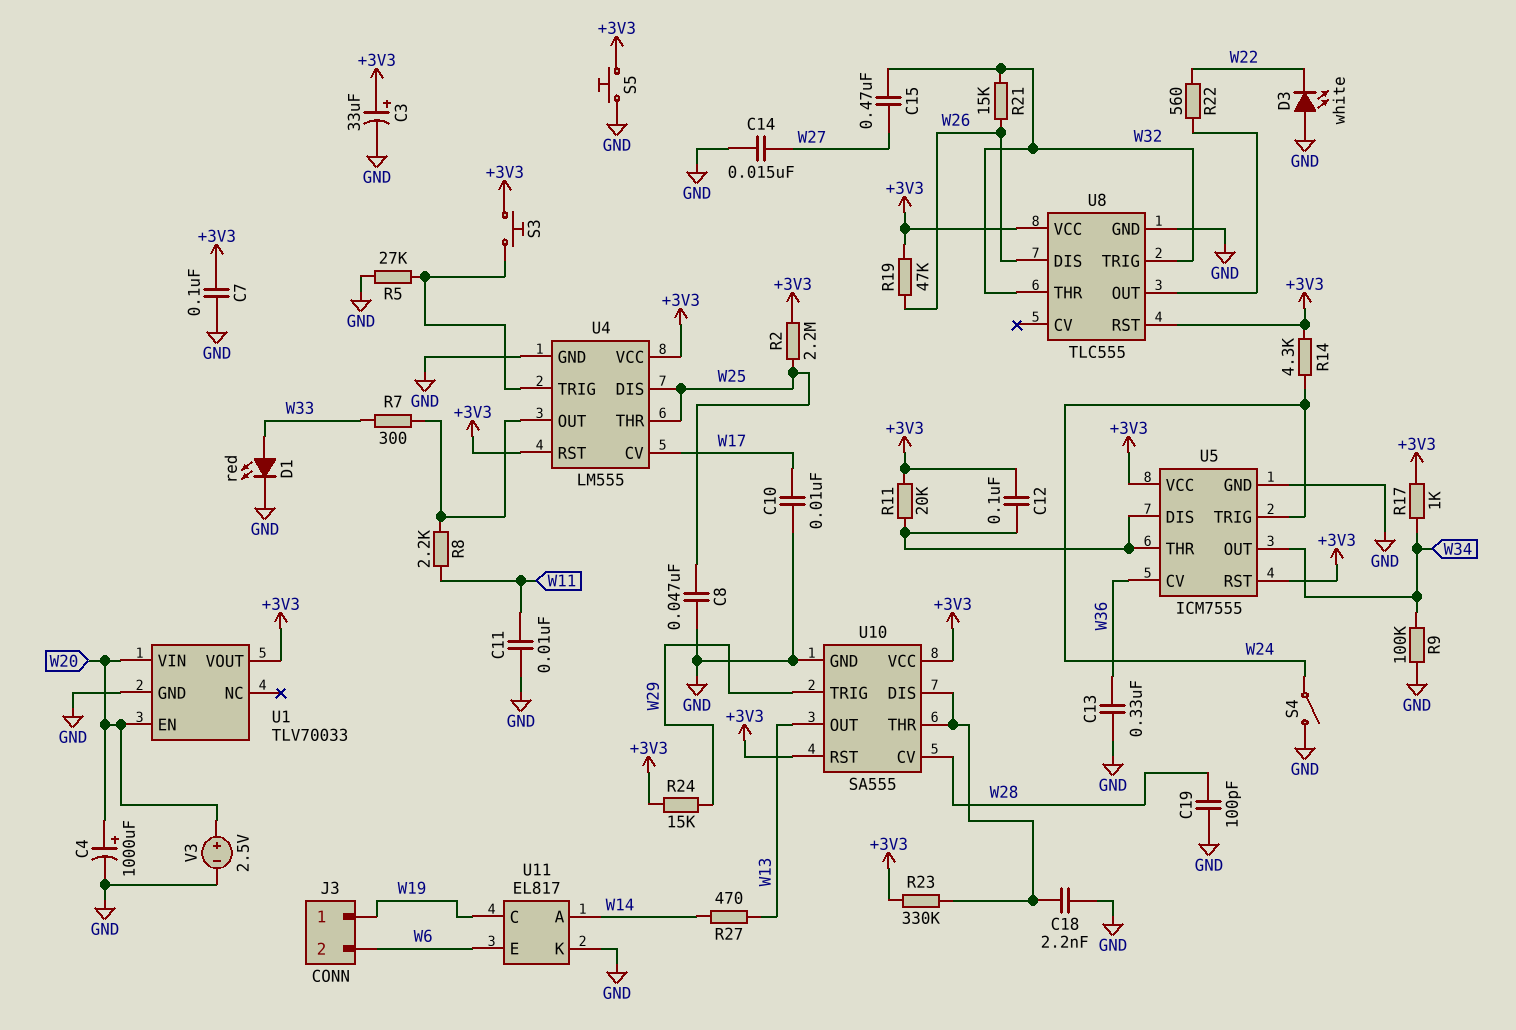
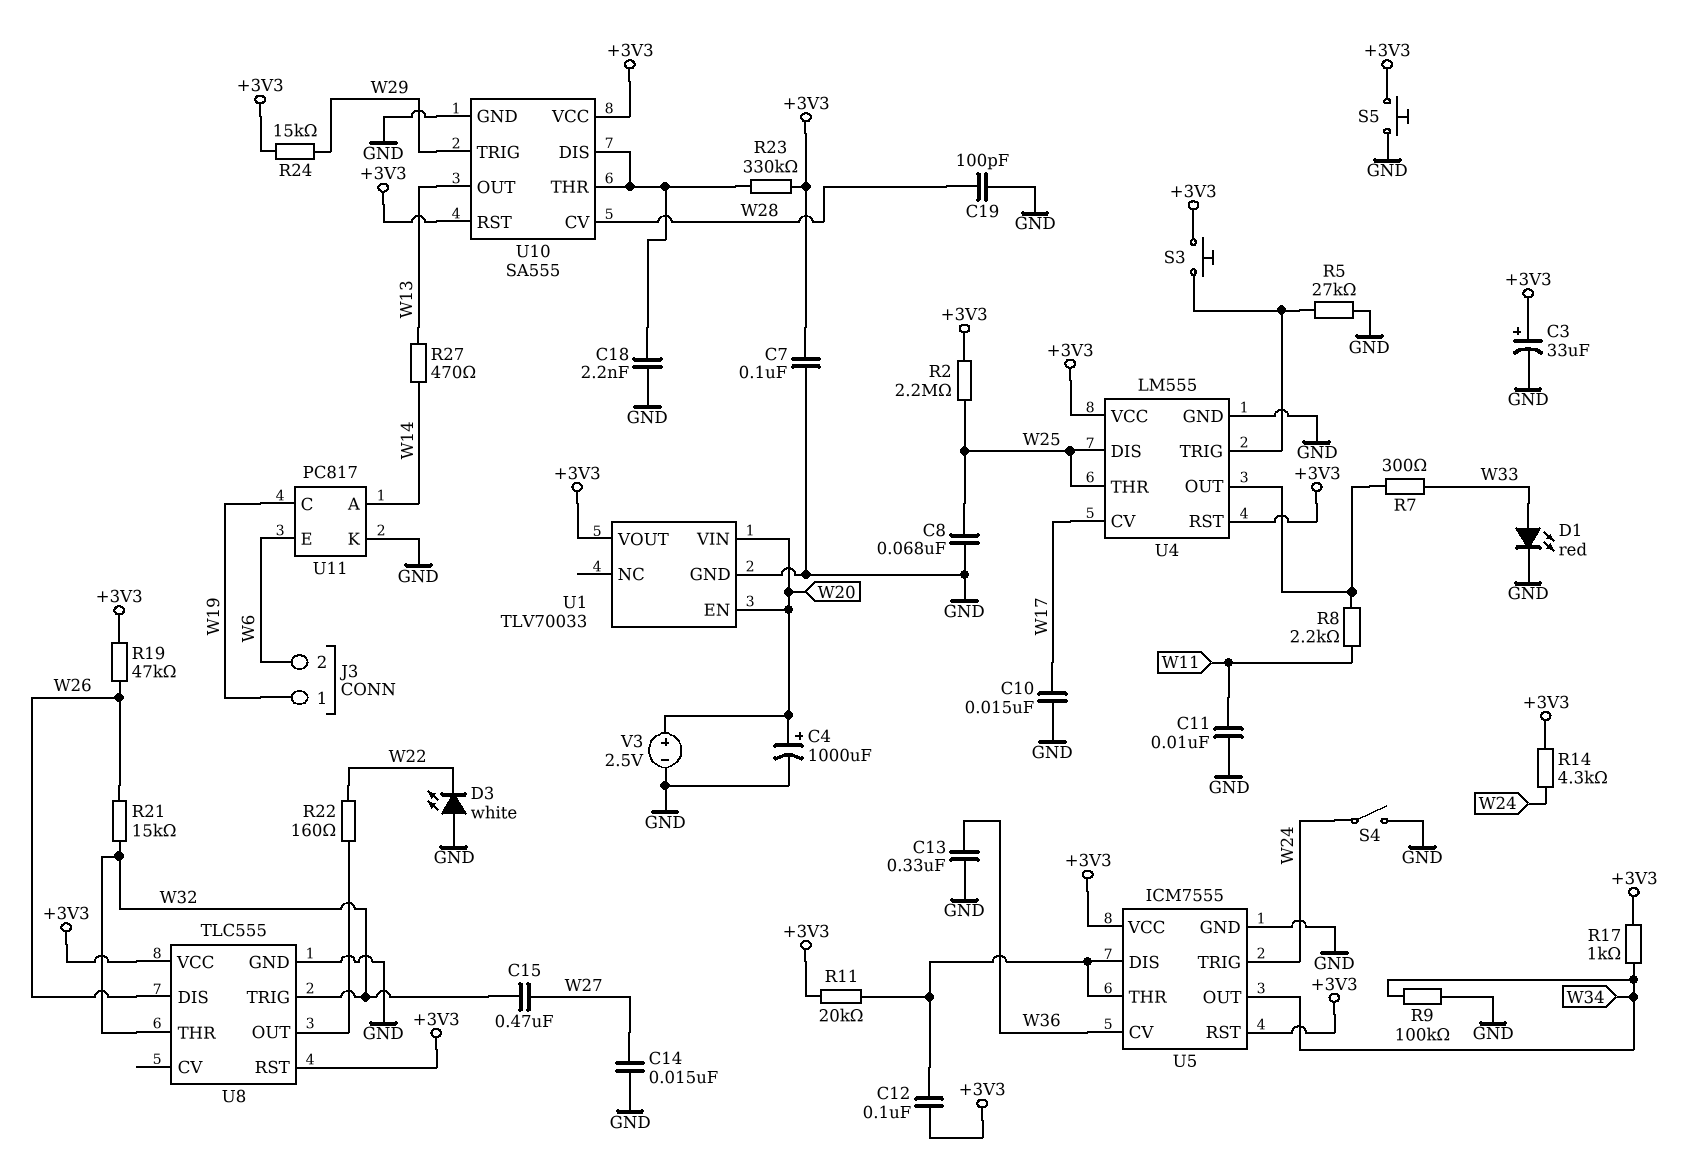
C8: 47nF (GND, W25) -> 68nF (GND, W25)
C10: 10nF (GND, W17) -> 15nF (GND, W17)
R22: 560 (U8/OUT, W22) -> 160 (U8/OUT, W22)
U11: EL817 -> PC817

